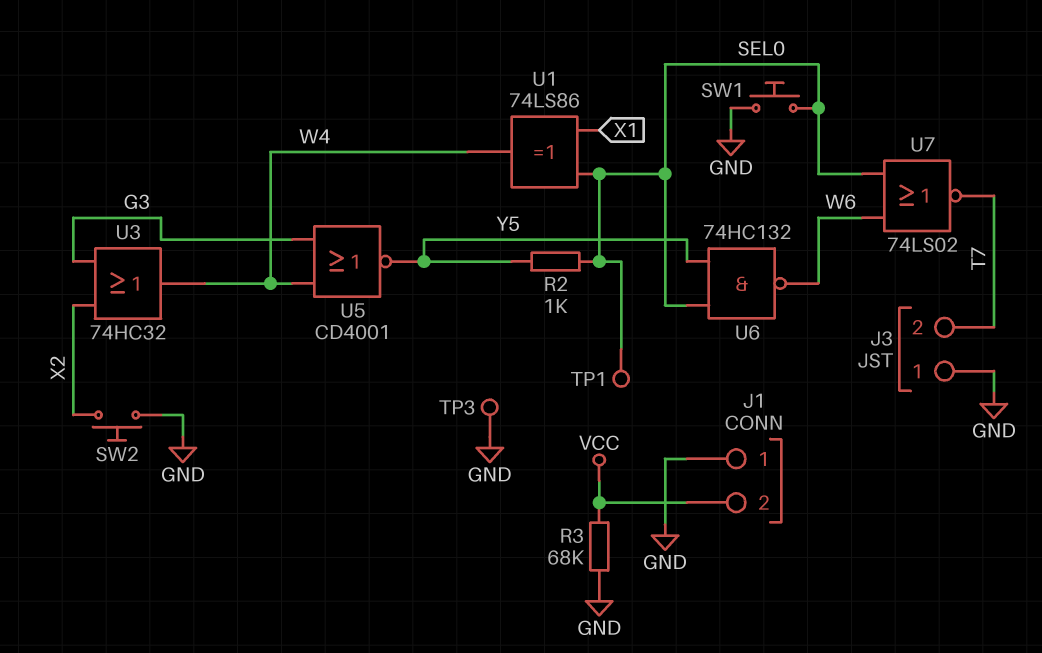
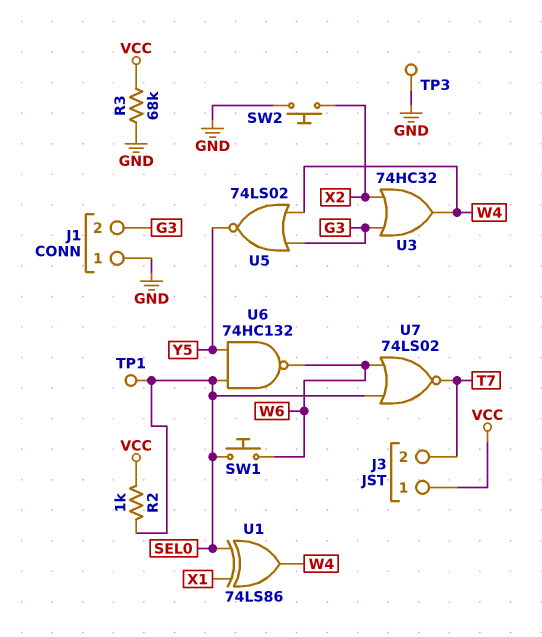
J1 pin 2: VCC -> G3
J3 pin 1: GND -> VCC
R2: 1k (SEL0, Y5) -> 1k (SEL0, VCC)
SW1: button (GND, SEL0) -> button (SEL0, W6)
U5: NOR CD4001 (in G3, in W4, out Y5) -> NOR 74LS02 (in G3, in W4, out Y5)

